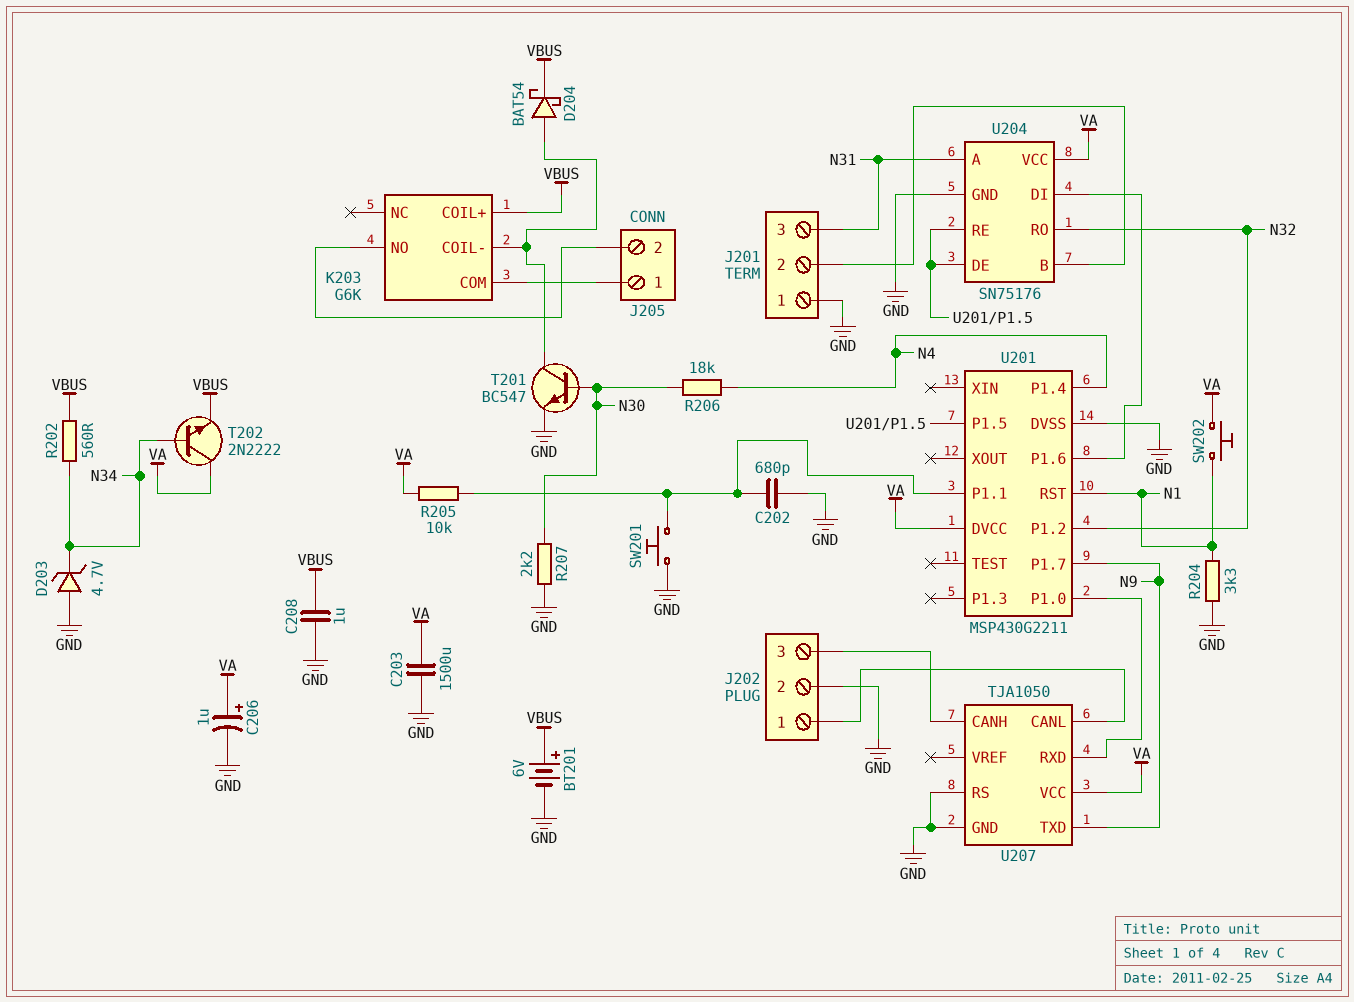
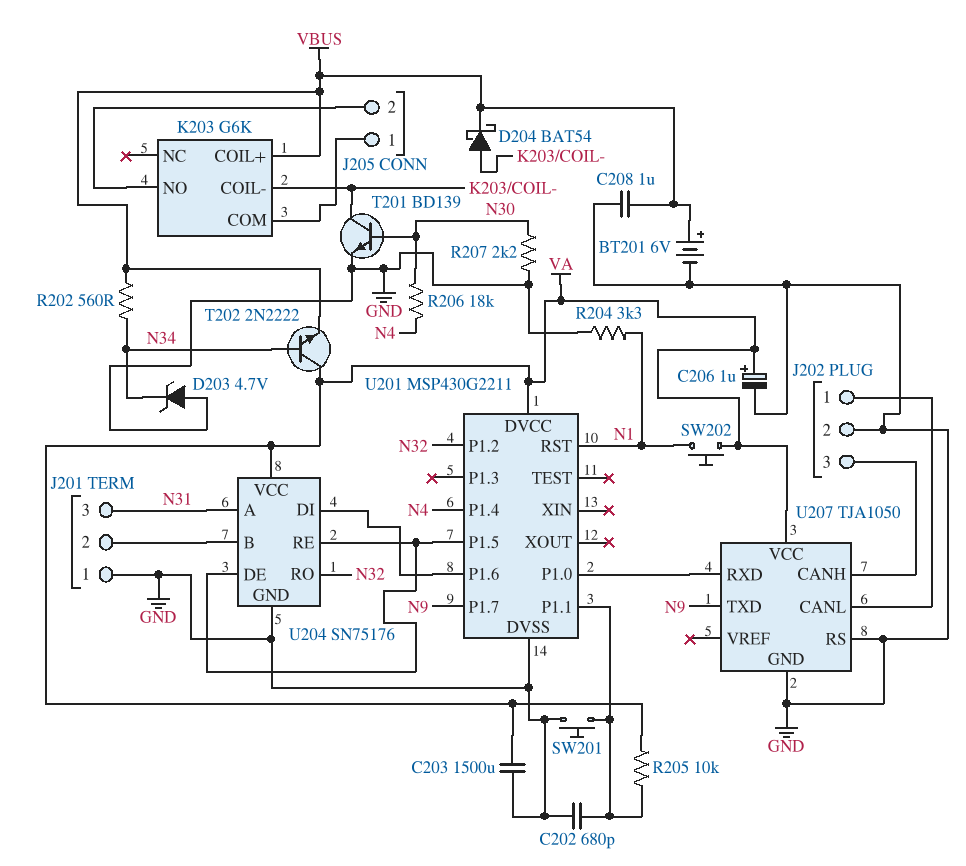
T201: NPN BC547 (B N30, C K203/COIL-, E GND) -> NPN BD139 (B N30, C K203/COIL-, E GND)

